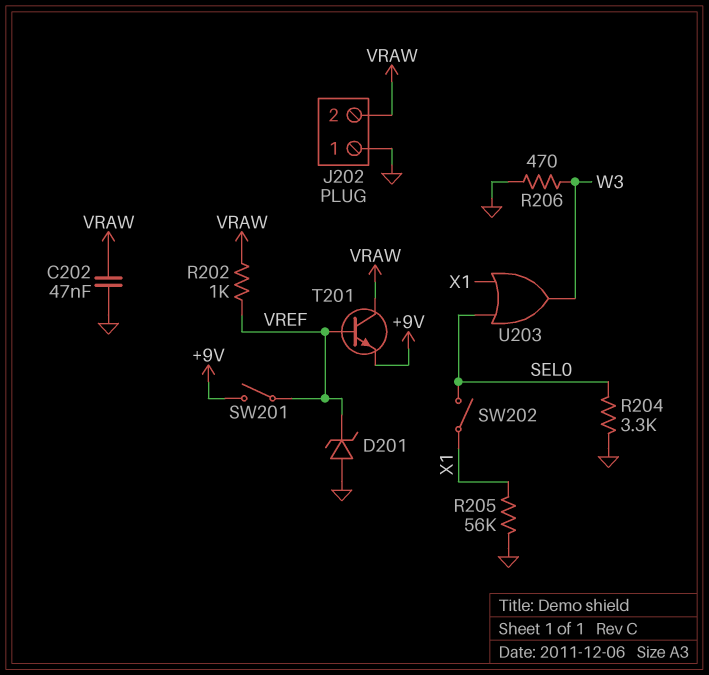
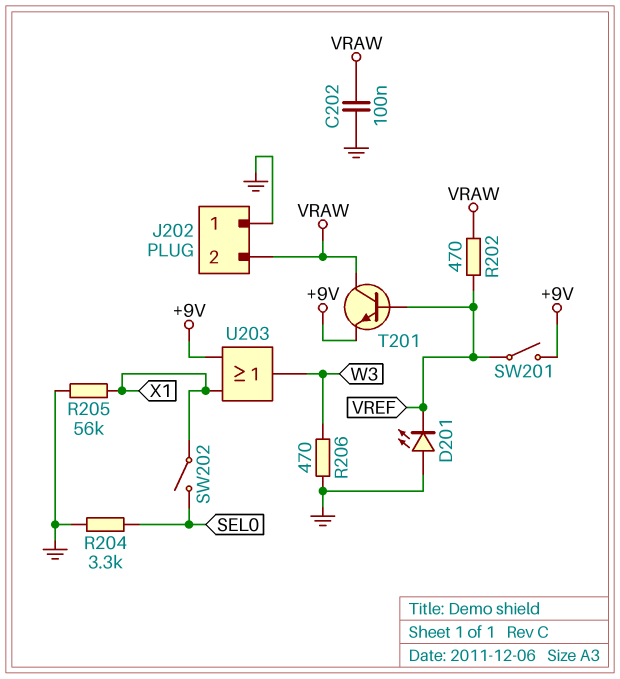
C202: 47nF (GND, VRAW) -> 100nF (GND, VRAW)
D201: zener (A GND, K VREF) -> LED (A GND, K VREF)
R202: 1k (VRAW, VREF) -> 470 (VRAW, VREF)
U203: OR (in SEL0, in X1, out W3) -> OR (in +9V, in X1, out W3)

